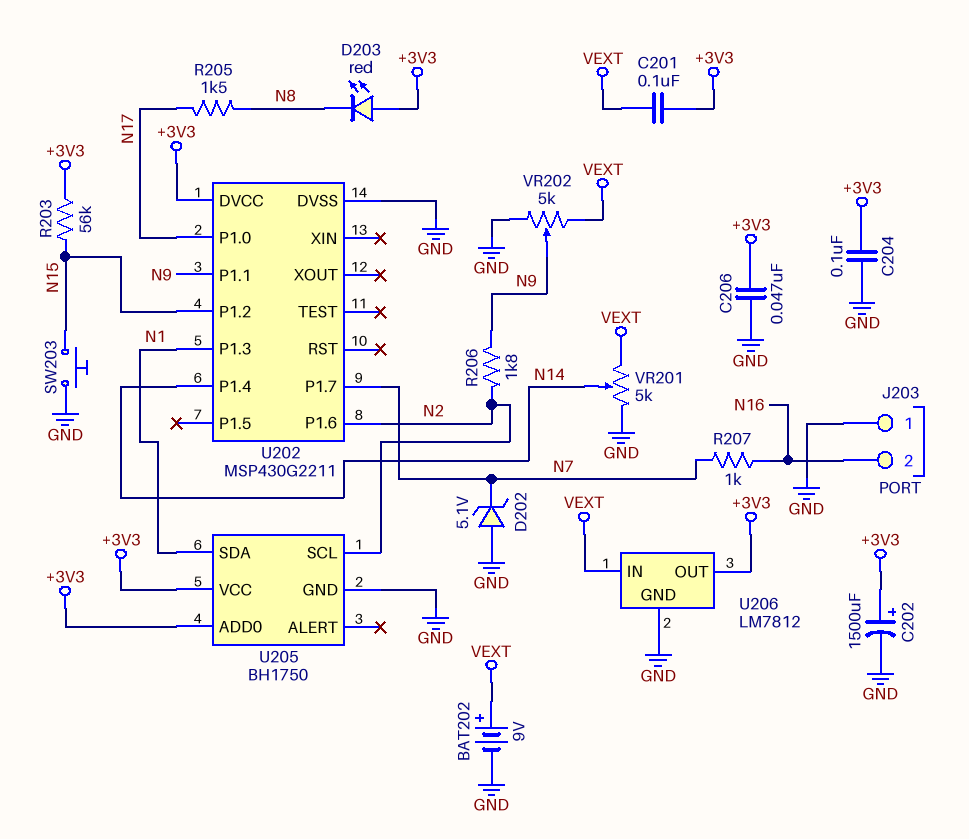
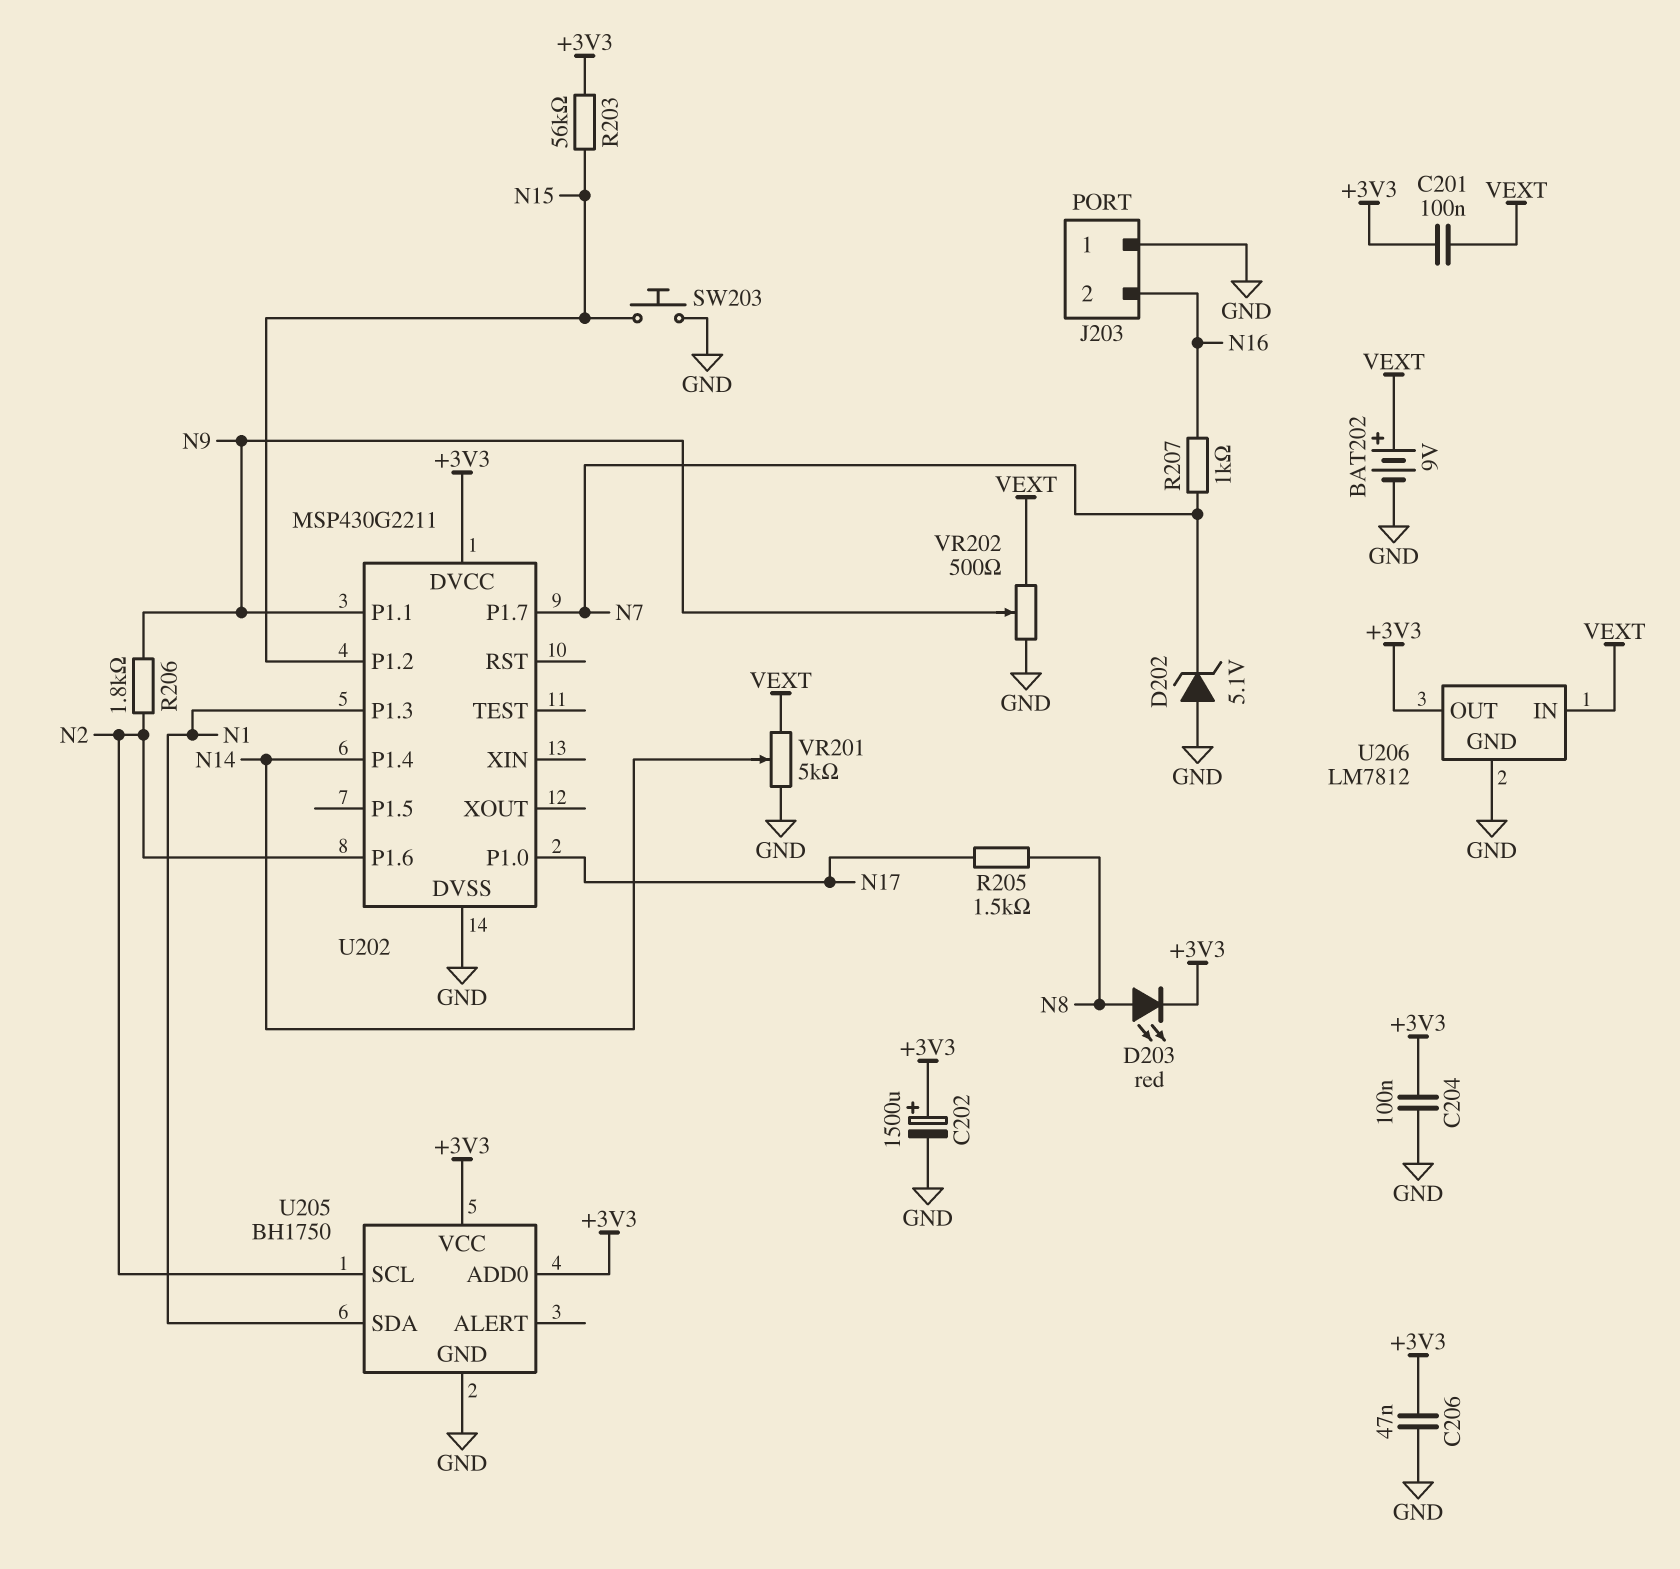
D203: LED red (A +3V3, K N8) -> LED red (A N8, K +3V3)
VR202: 5k (GND, VEXT, wiper N9) -> 500 (GND, VEXT, wiper N9)

